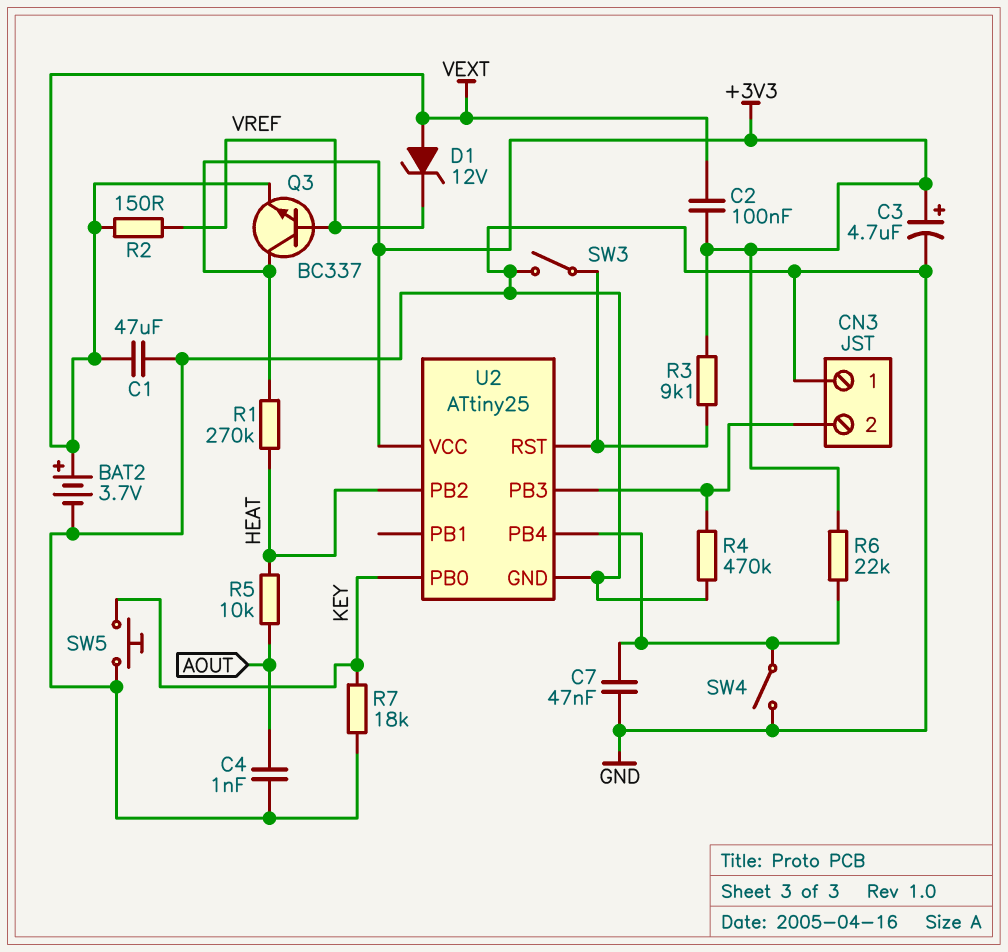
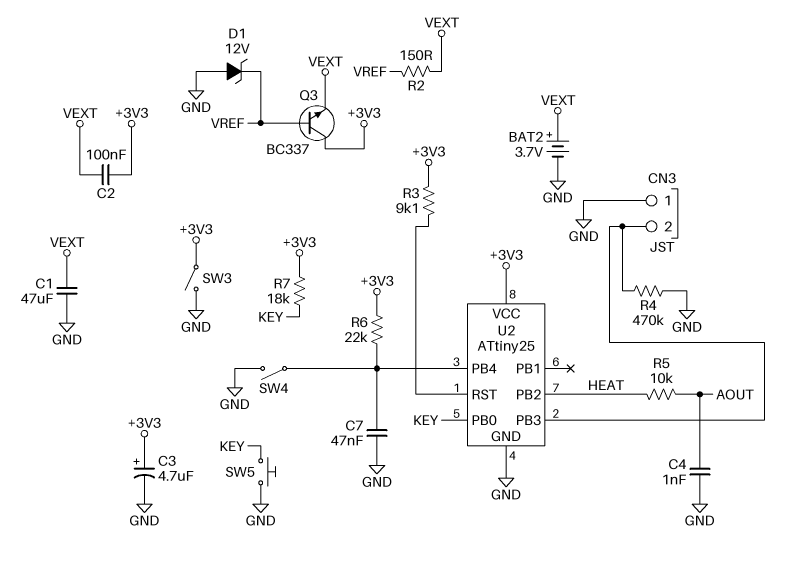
D1: zener 12V (A VEXT, K VREF) -> zener 12V (A GND, K VREF)
R1: 270k (+3V3, HEAT) -> none
R7: 18k (GND, KEY) -> 18k (+3V3, KEY)
SW3: switch (GND, U2/RST) -> switch (+3V3, GND)

